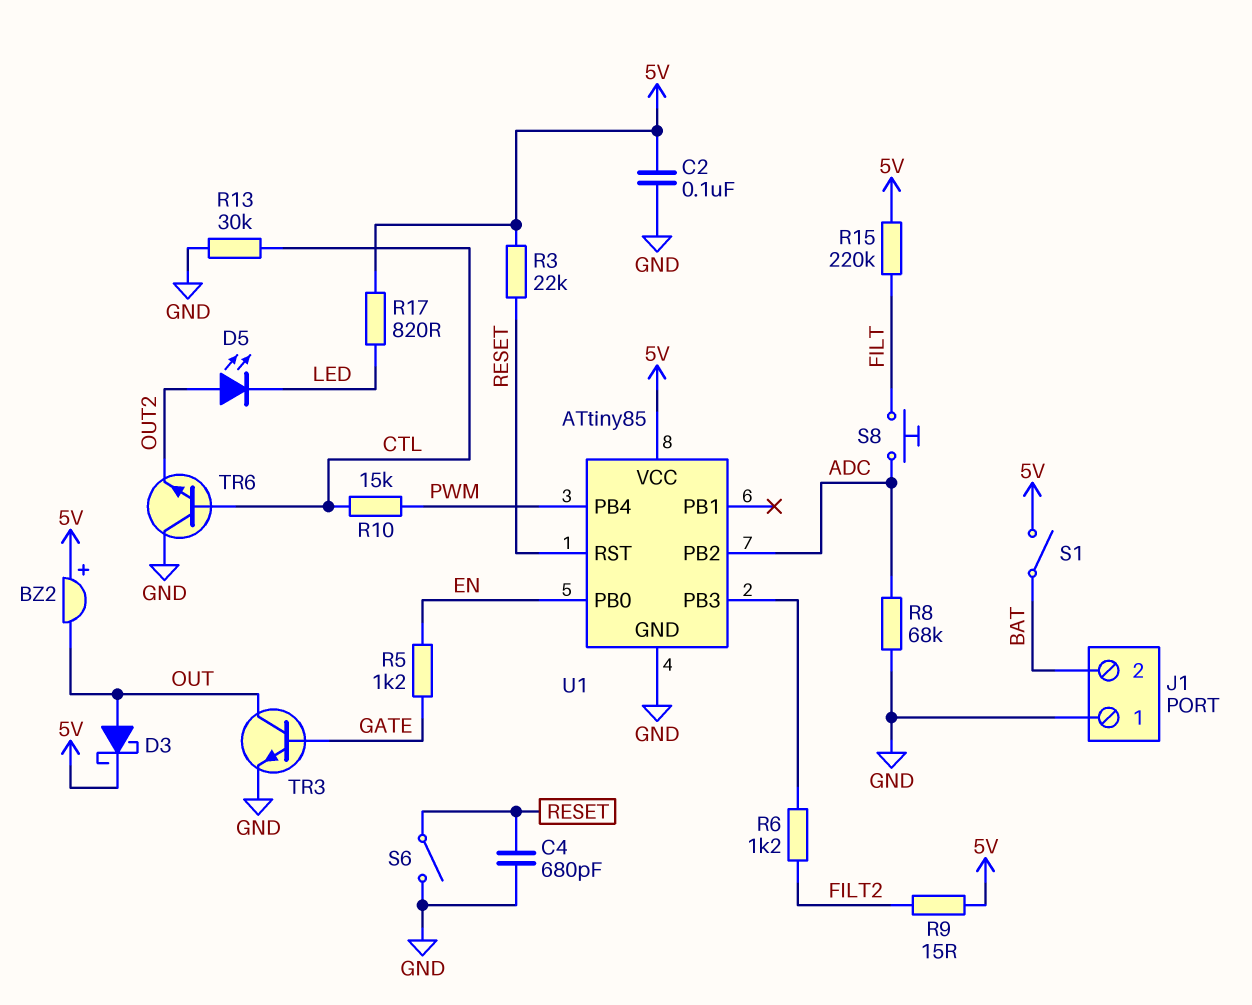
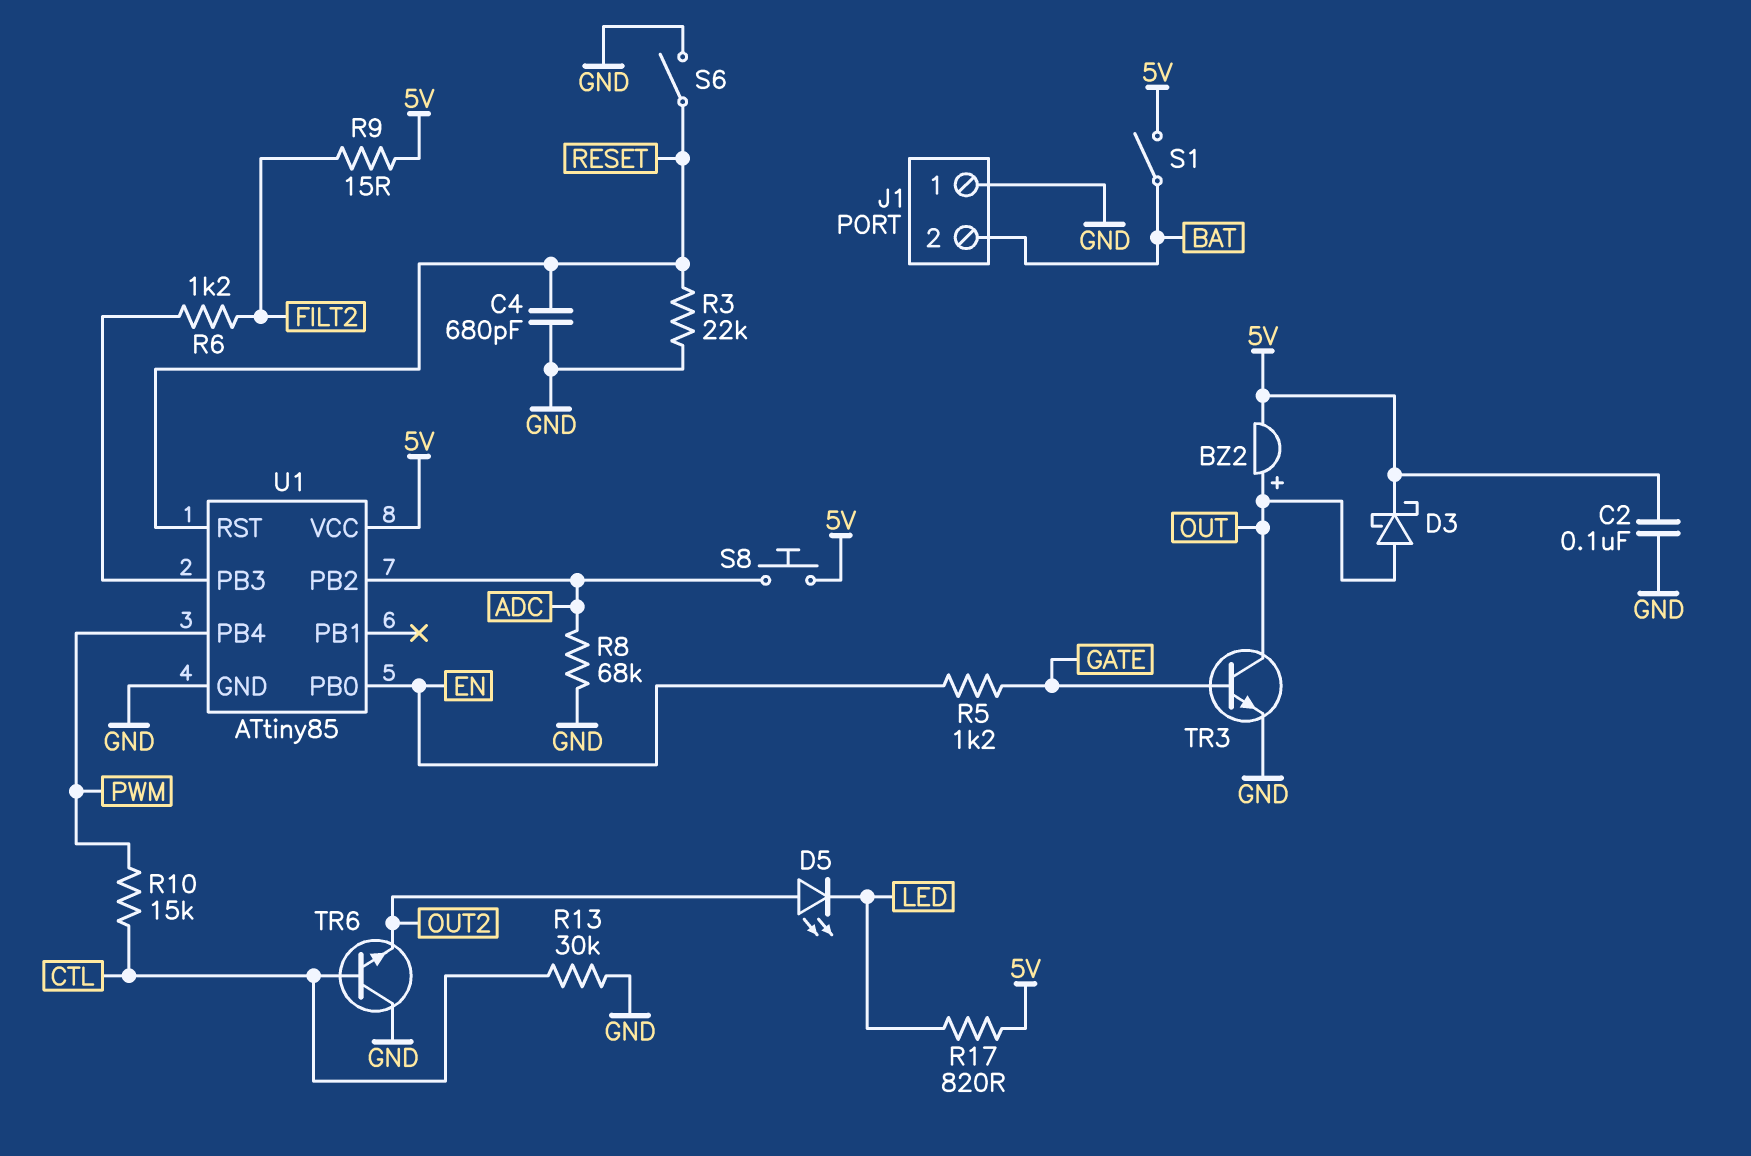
BZ2: buzzer (plus 5V, minus OUT) -> buzzer (plus OUT, minus 5V)
R3: 22k (5V, RESET) -> 22k (GND, RESET)
R15: 220k (5V, FILT) -> none
S8: button (ADC, FILT) -> button (5V, ADC)

